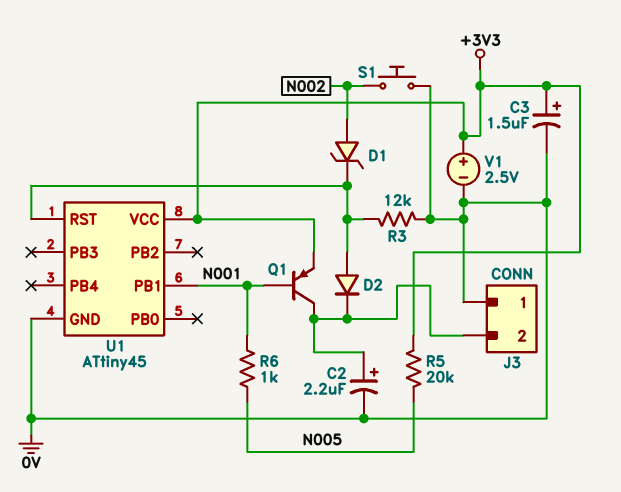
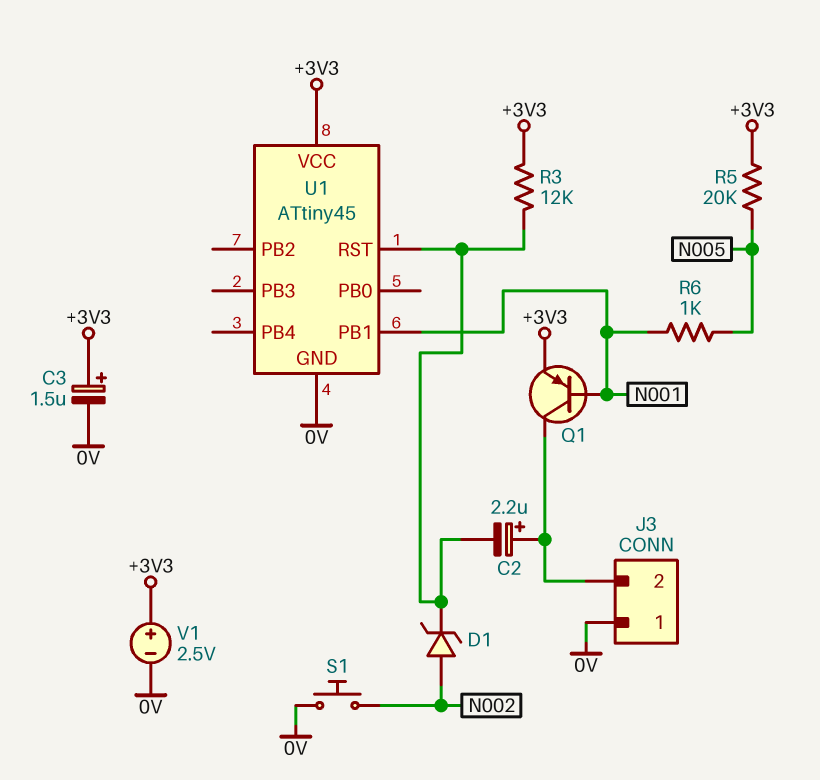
C2: 2.2uF (plus J3/2, minus 0V) -> 2.2uF (plus J3/2, minus U1/RST)
D2: diode (A U1/RST, K J3/2) -> none
R3: 12k (0V, U1/RST) -> 12k (+3V3, U1/RST)

